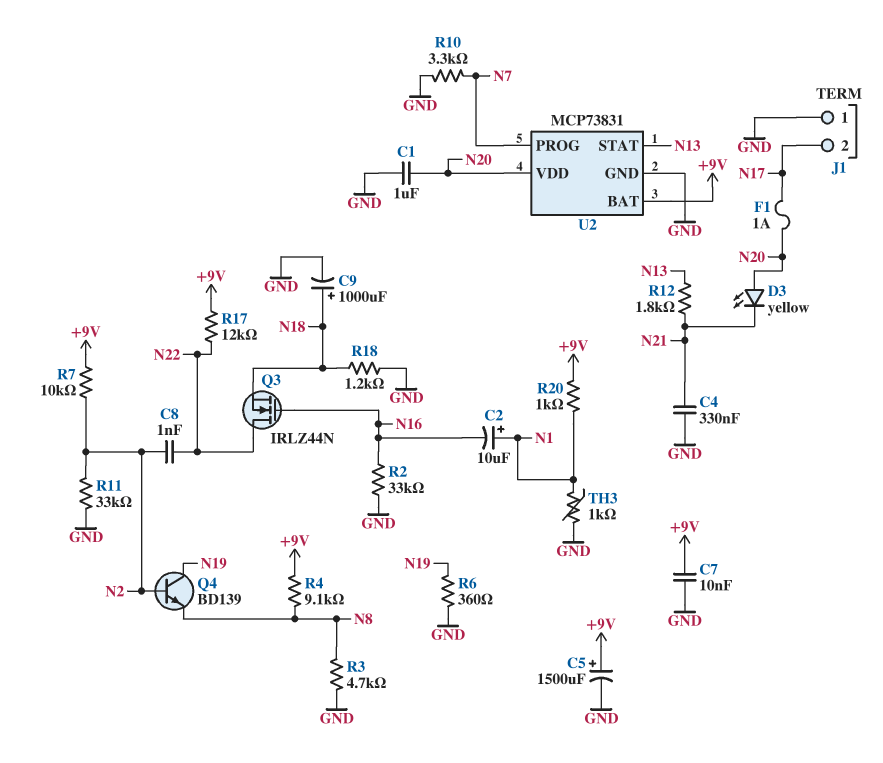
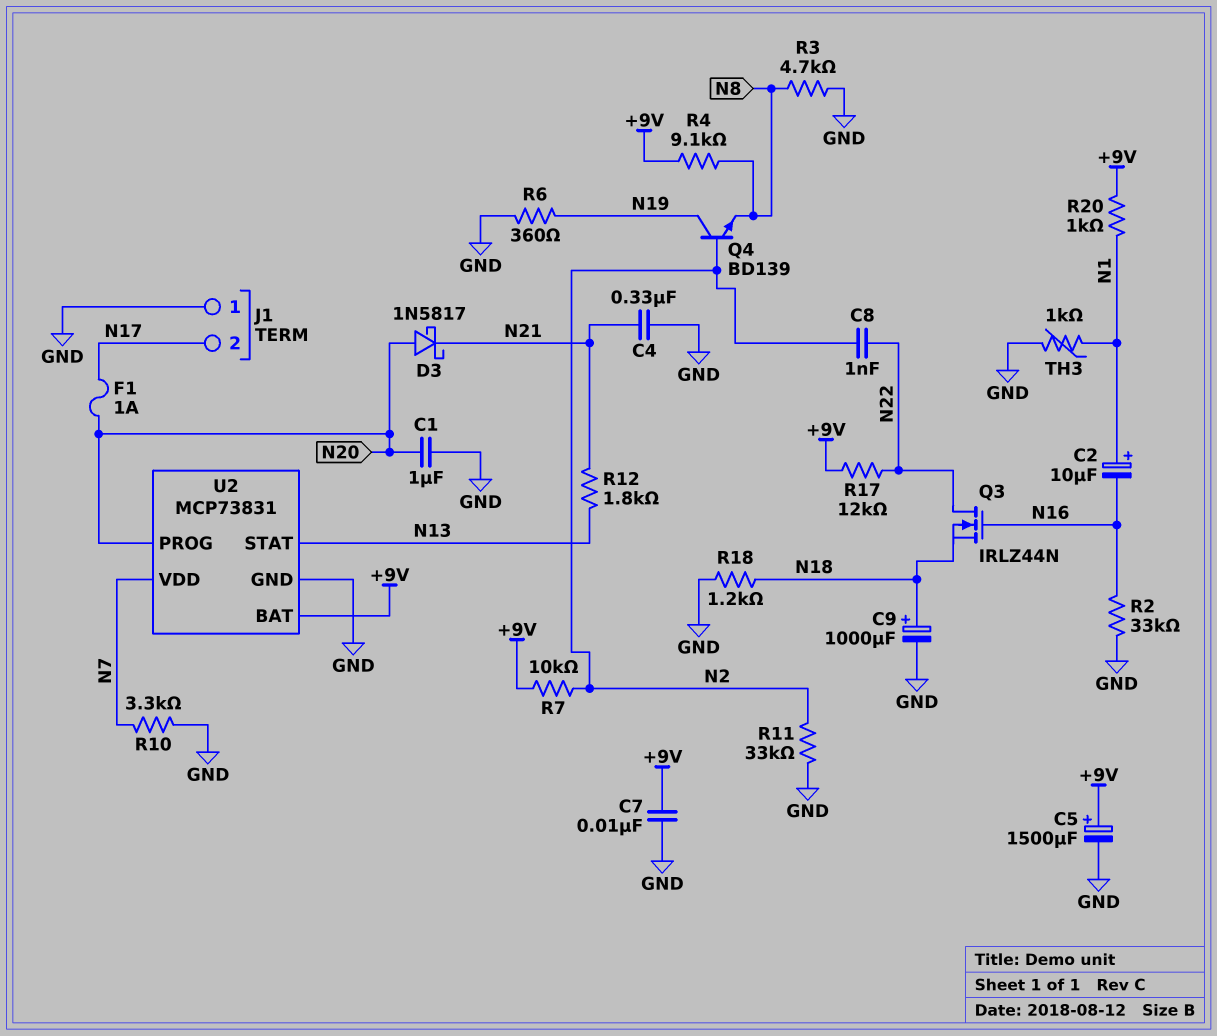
D3: LED yellow (A N20, K N21) -> schottky 1N5817 (A N20, K N21)
U2 pin PROG: N7 -> N20
U2 pin VDD: N20 -> N7

